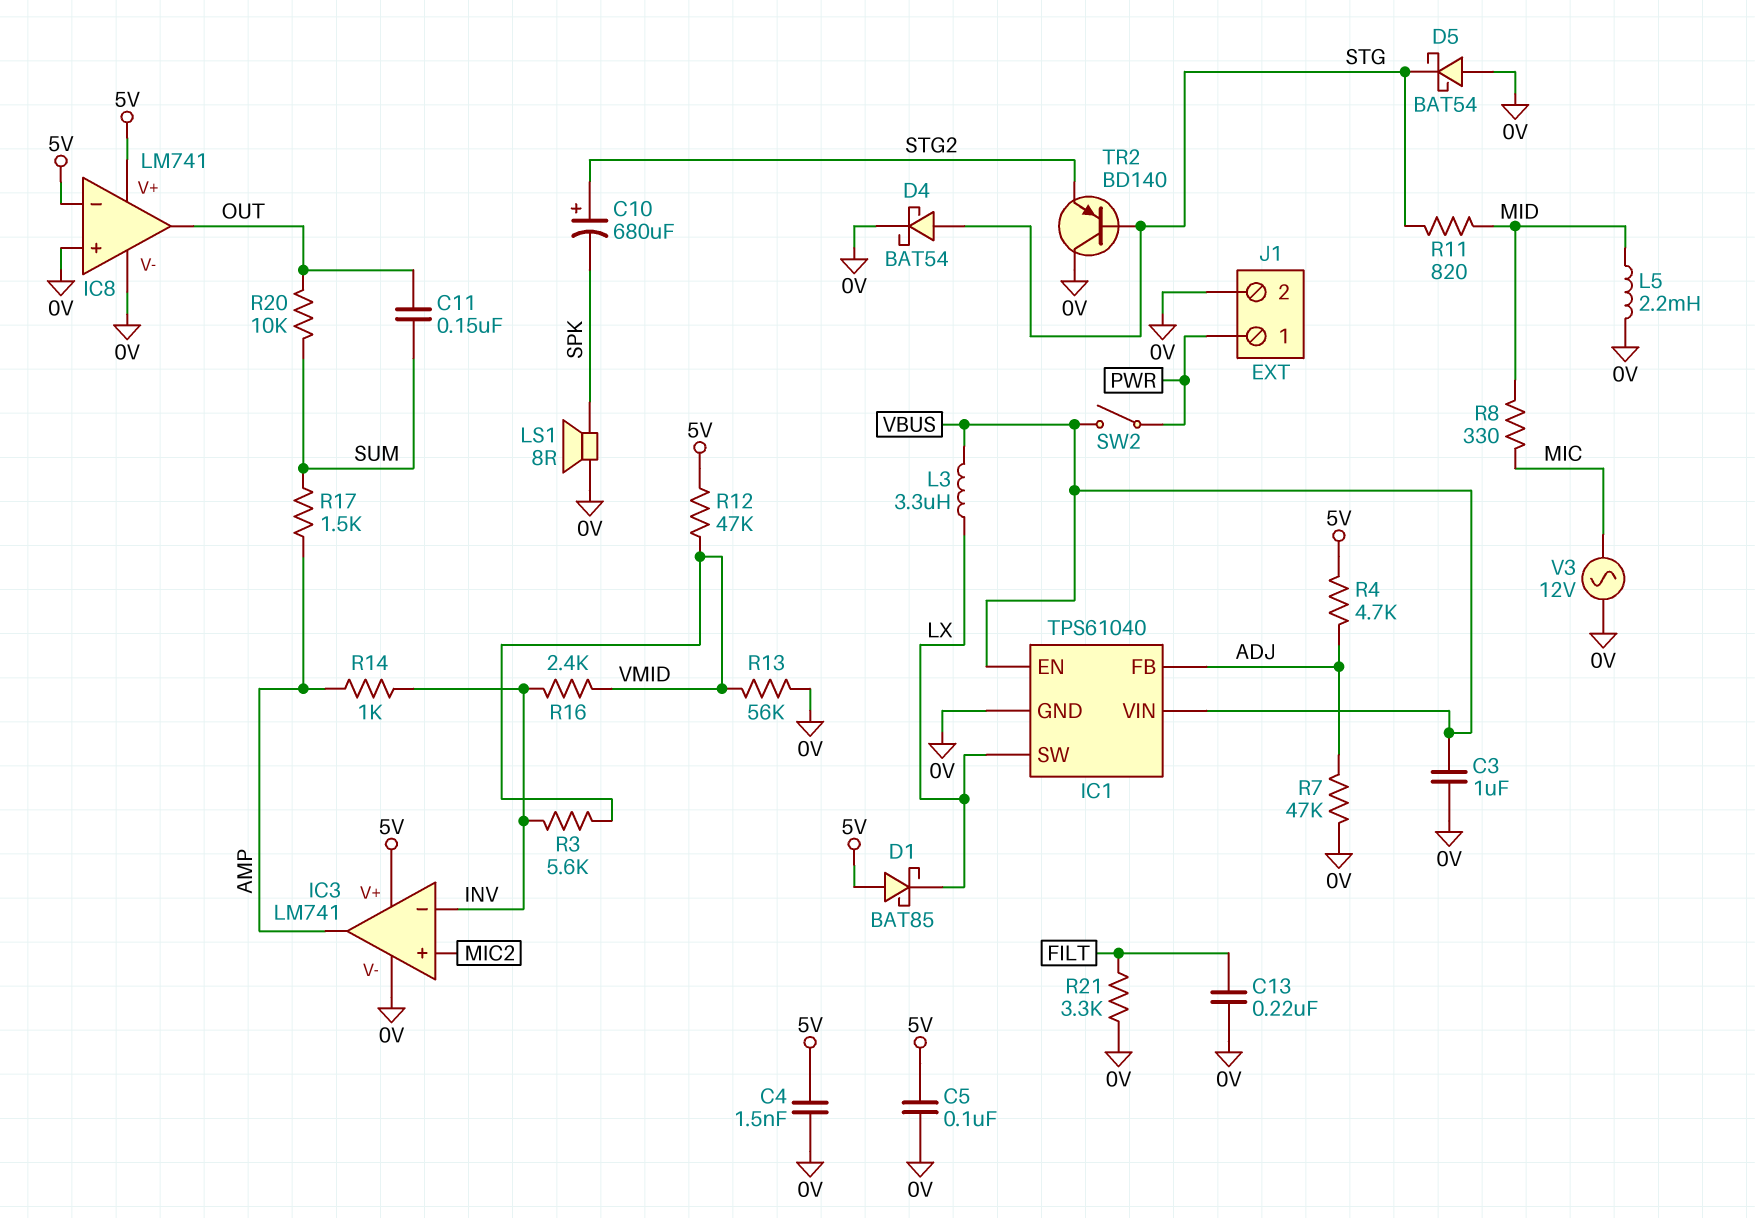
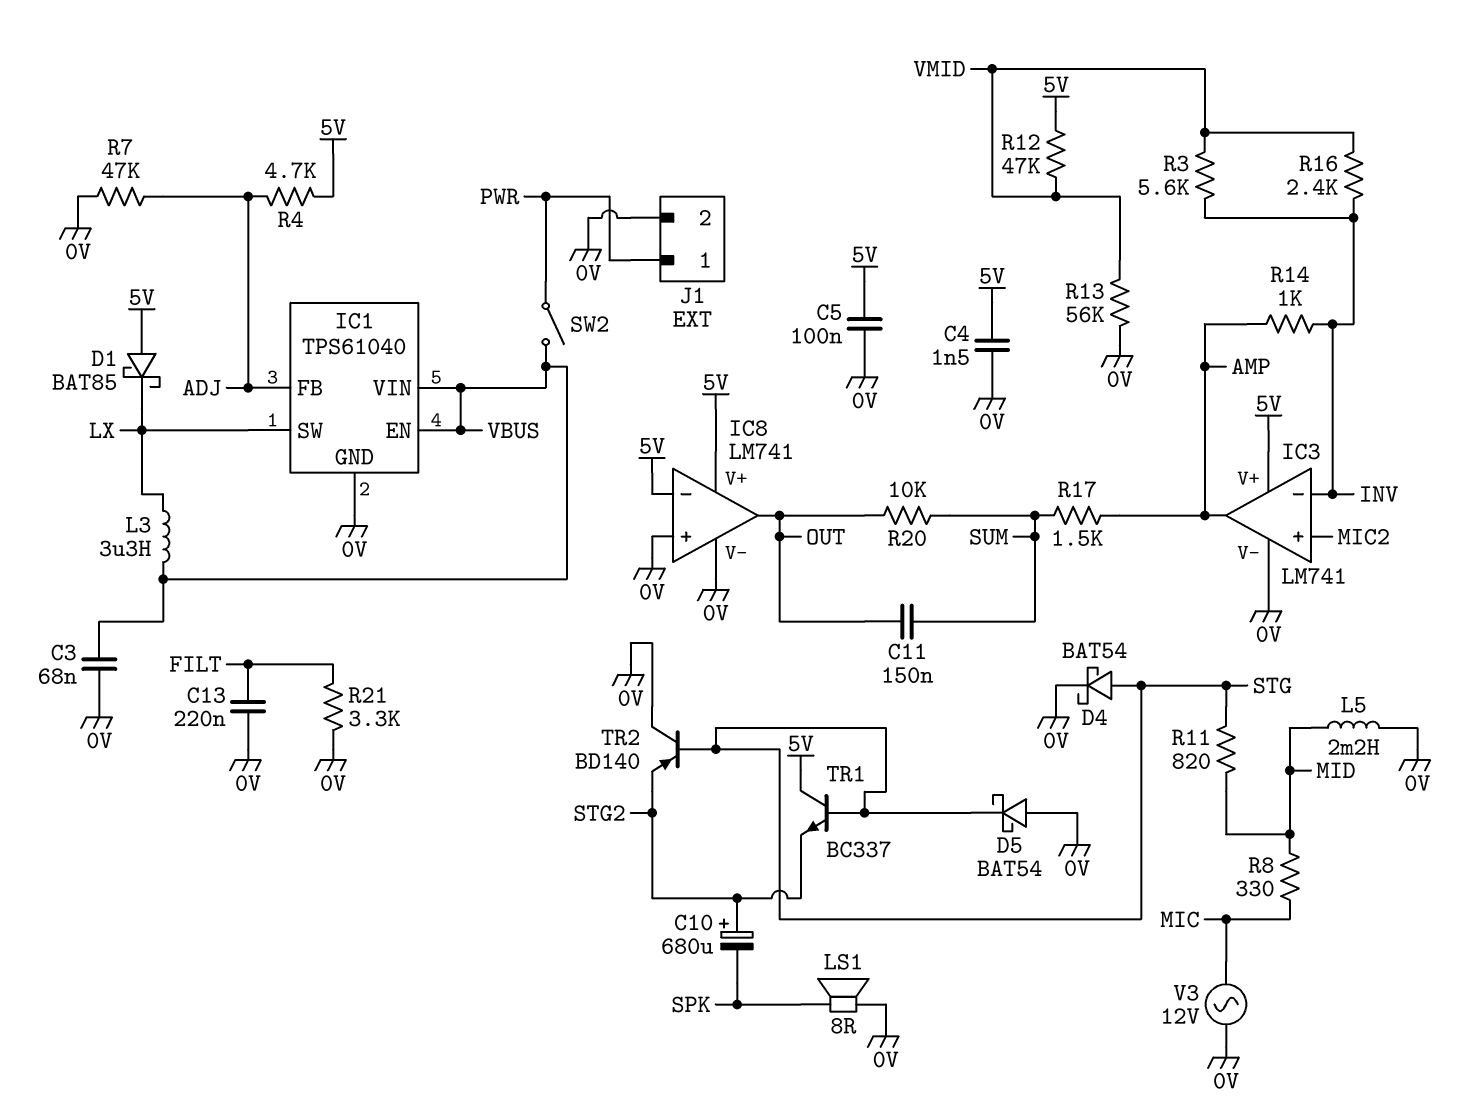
C3: 1uF (0V, VBUS) -> 68nF (0V, VBUS)
TR1: none -> NPN BC337 (B STG, C 5V, E STG2)

